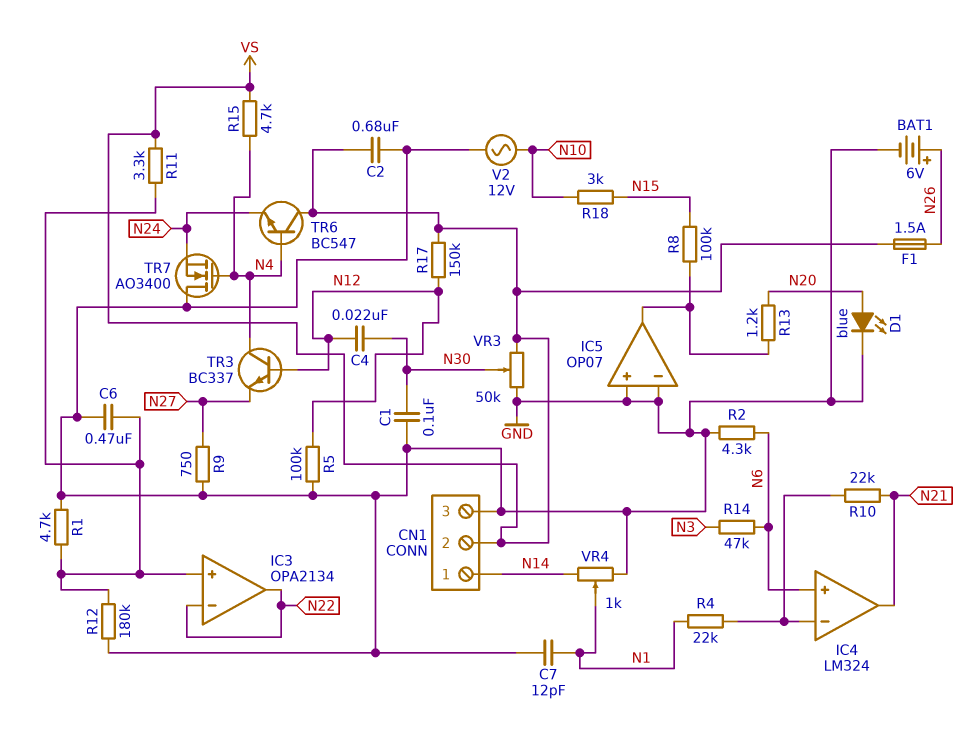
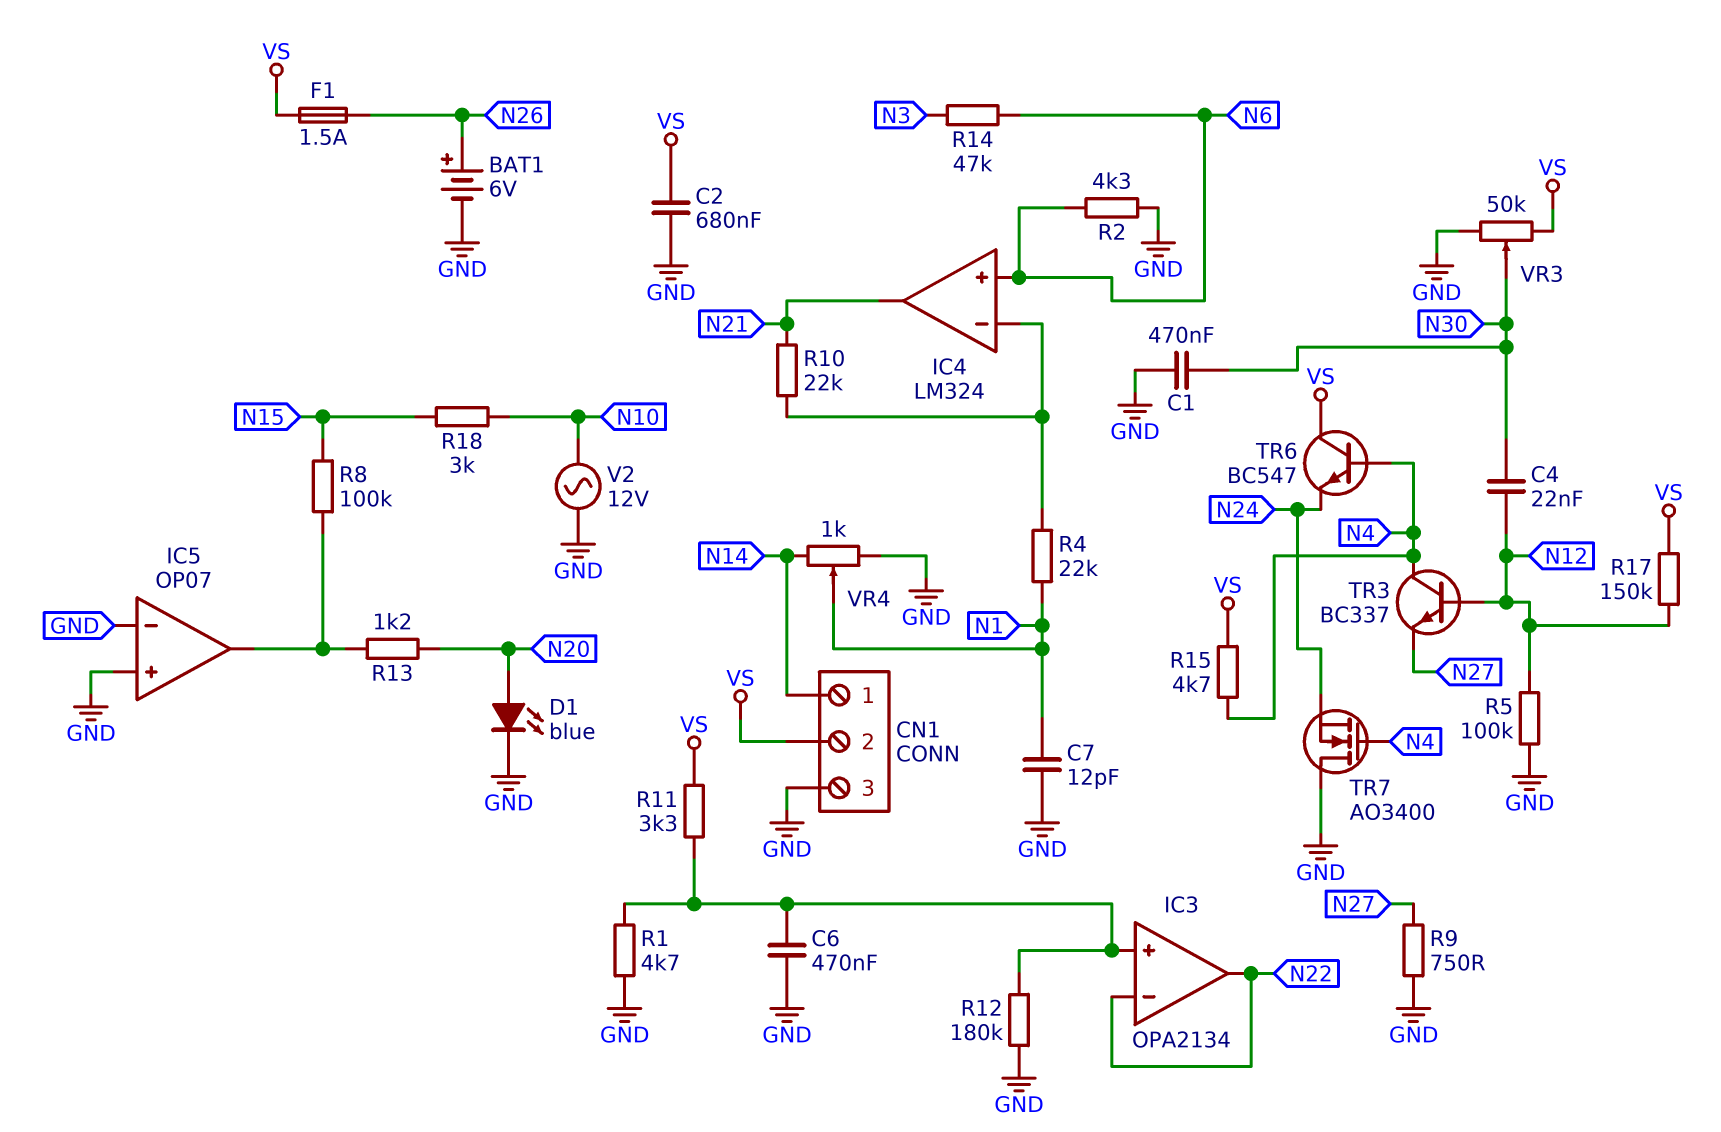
C1: 100nF (GND, N30) -> 470nF (GND, N30)

